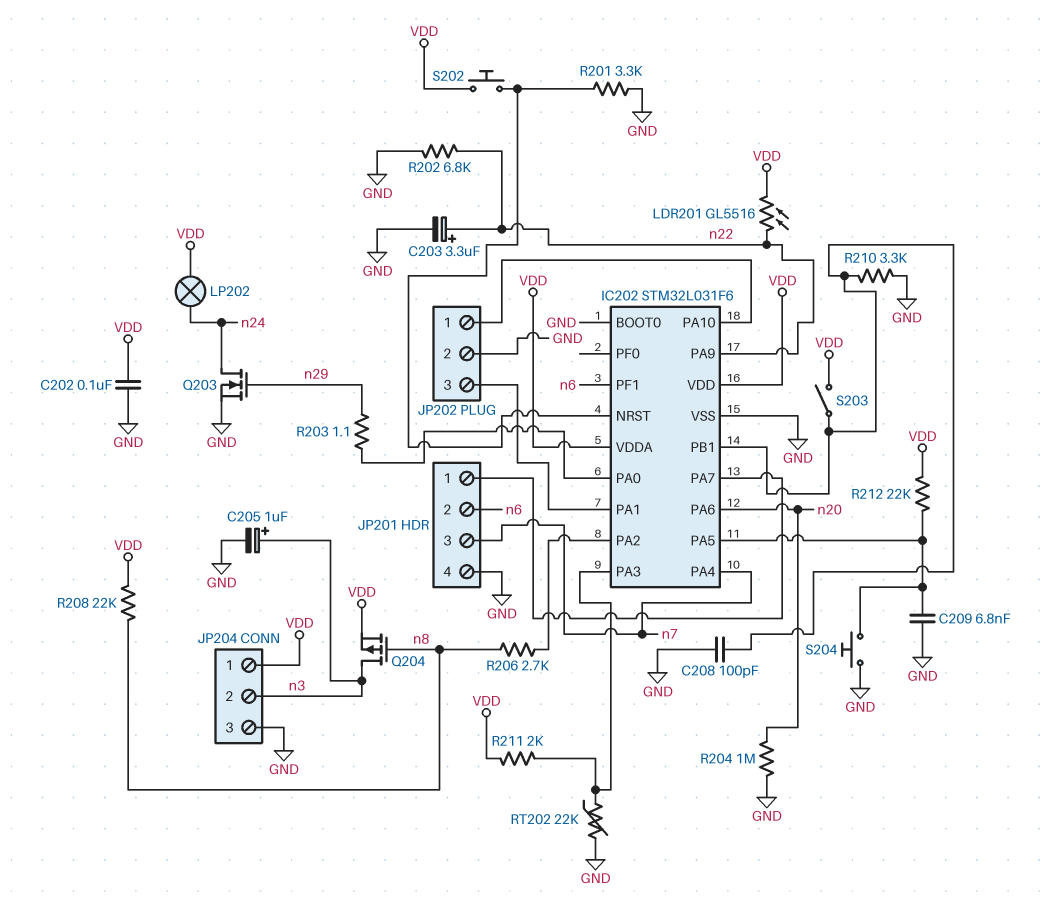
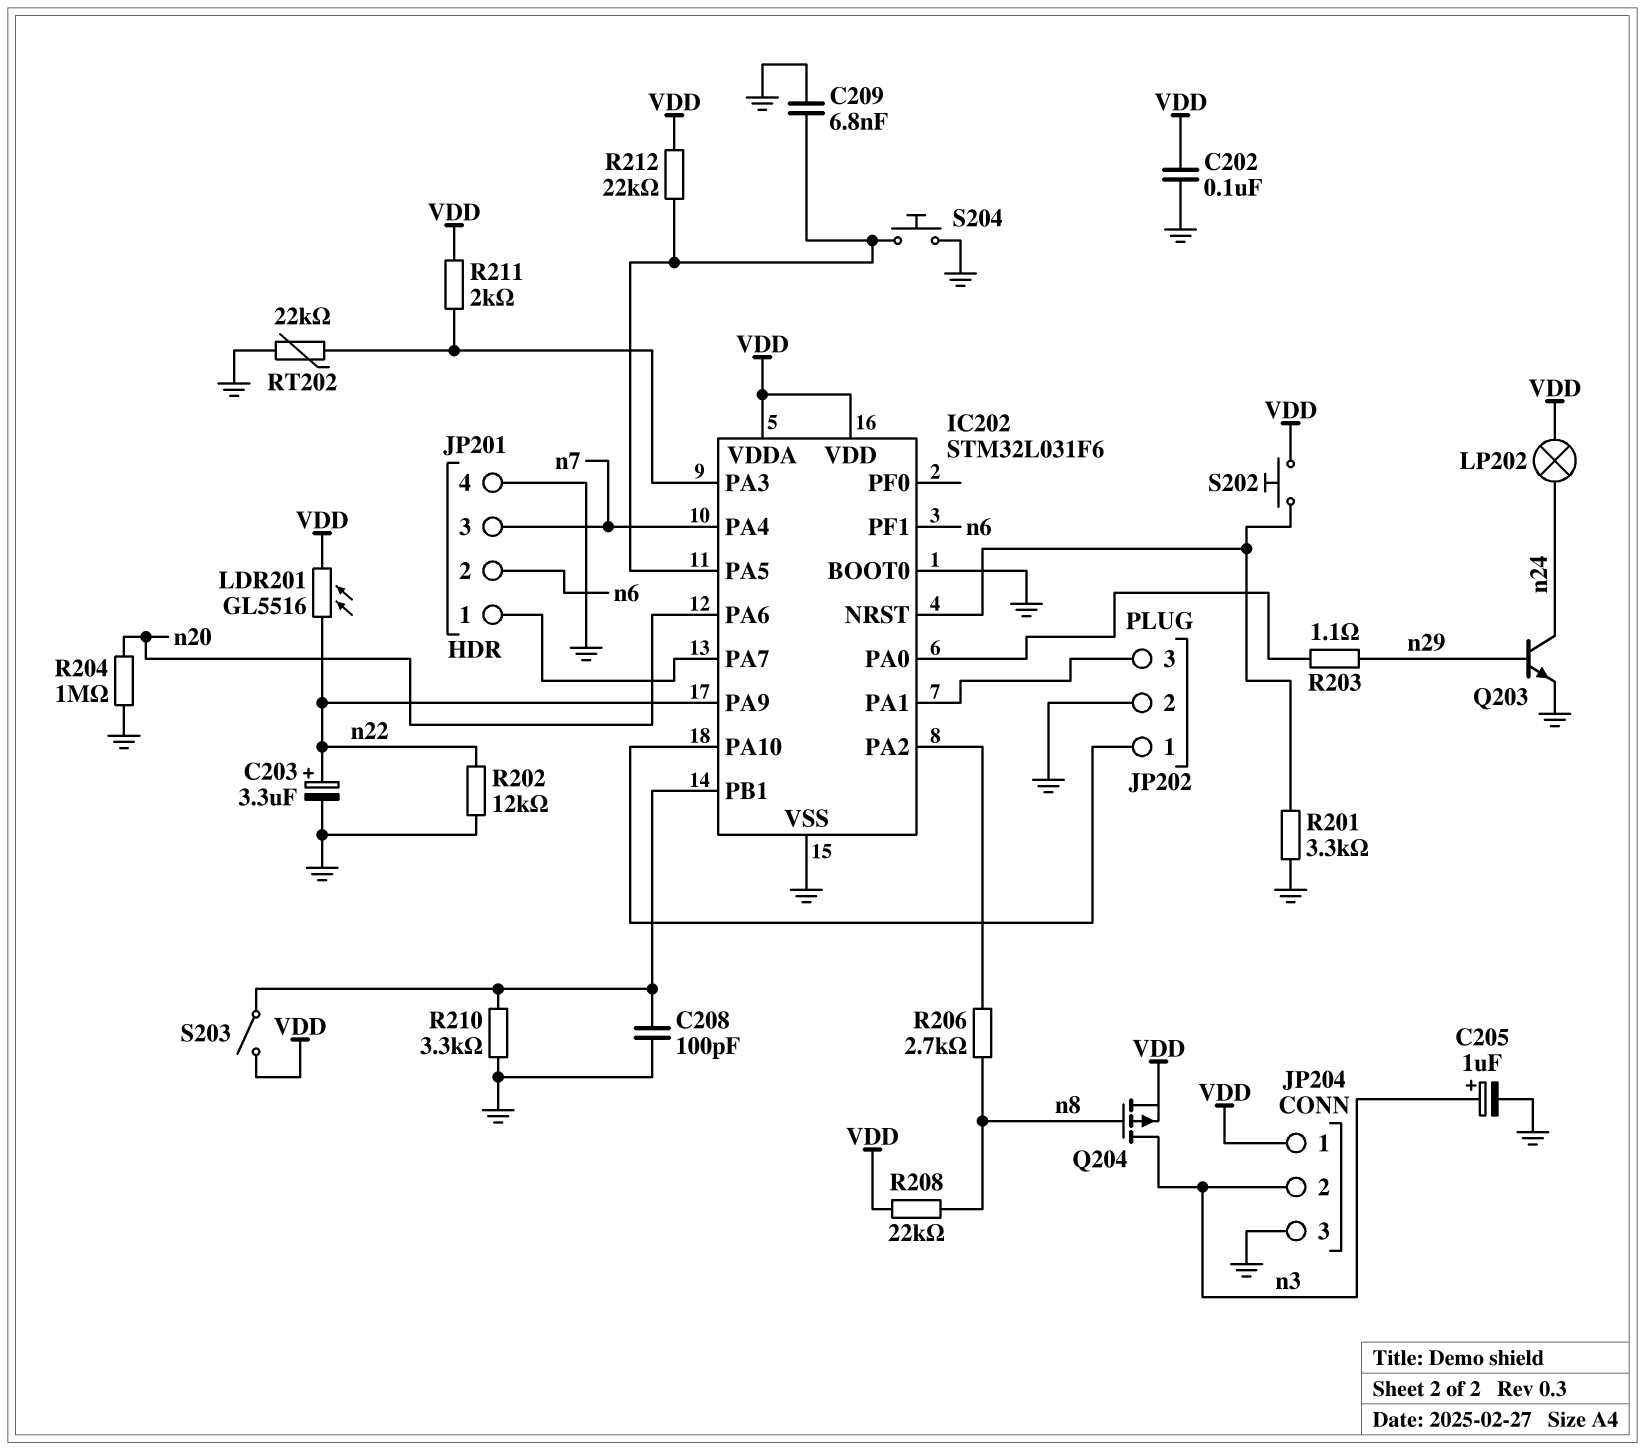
Q203: NMOS (G n29, D n24, S GND) -> NPN (B n29, C n24, E GND)
R202: 6.8k (GND, n22) -> 12k (GND, n22)

